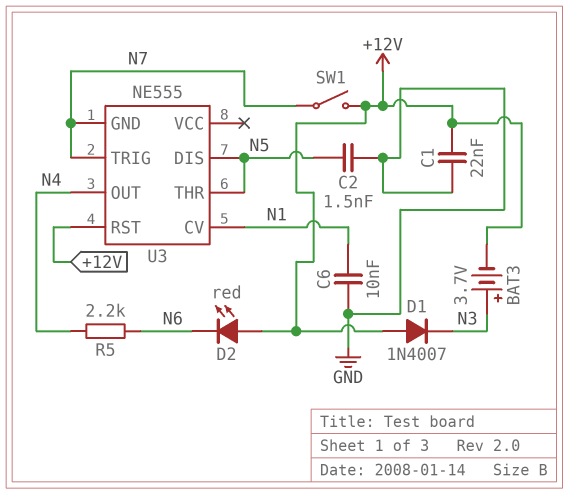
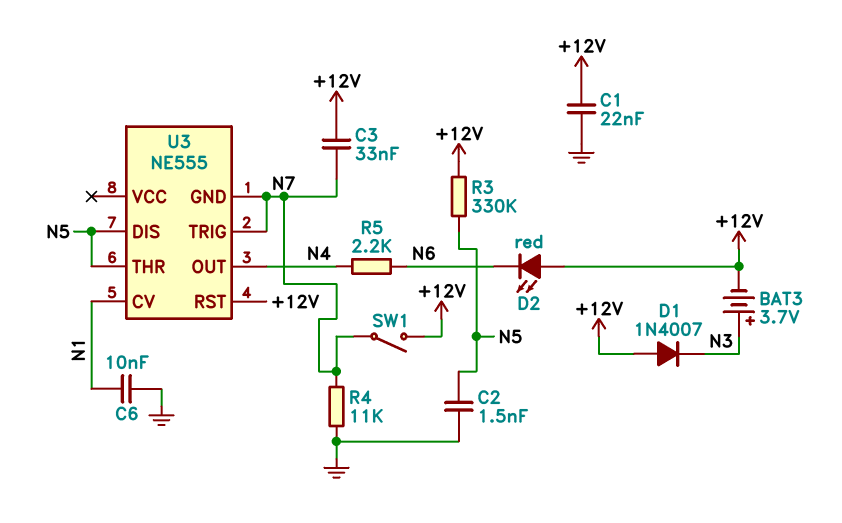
C3: none -> 33nF (+12V, N7)
R3: none -> 330k (+12V, N5)
R4: none -> 11k (GND, N7)

